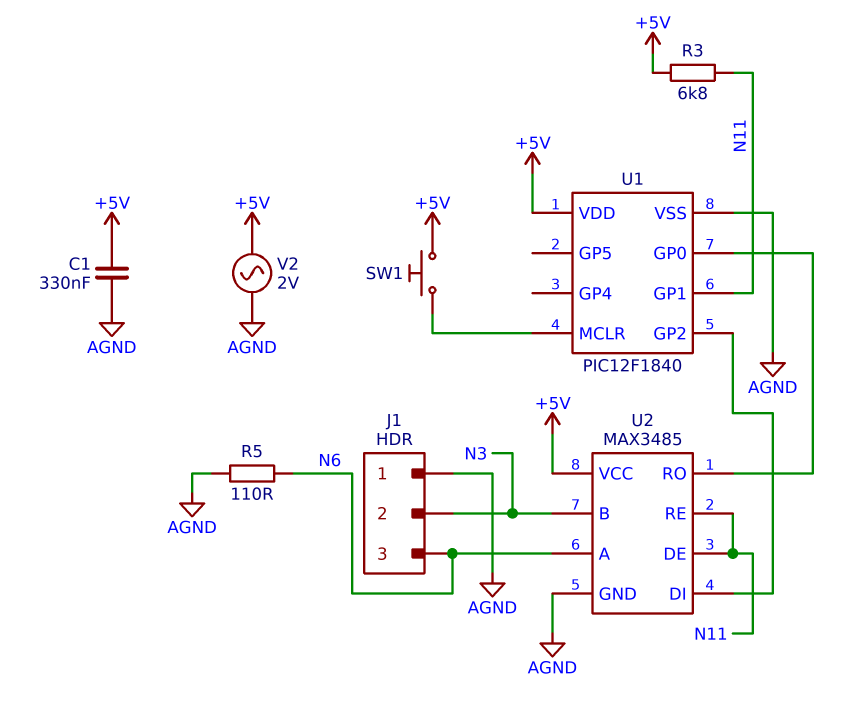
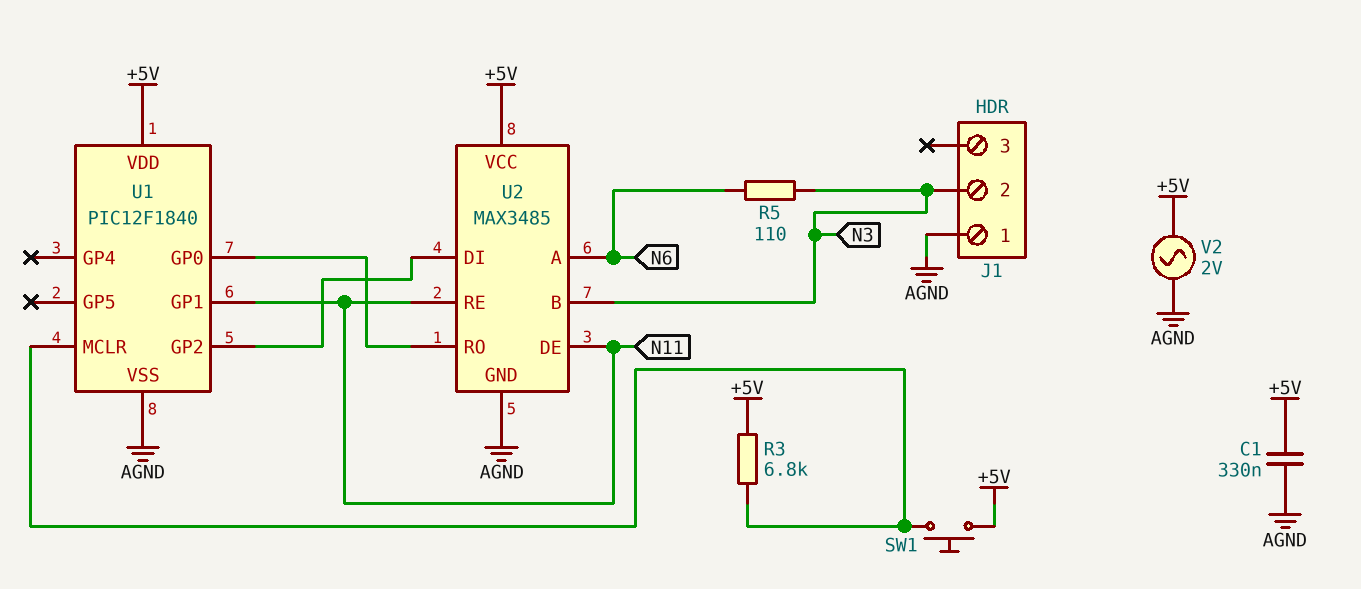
J1 pin 3: N6 -> none
R3: 6.8k (+5V, N11) -> 6.8k (+5V, U1/MCLR)
R5: 110 (AGND, N6) -> 110 (N3, N6)

